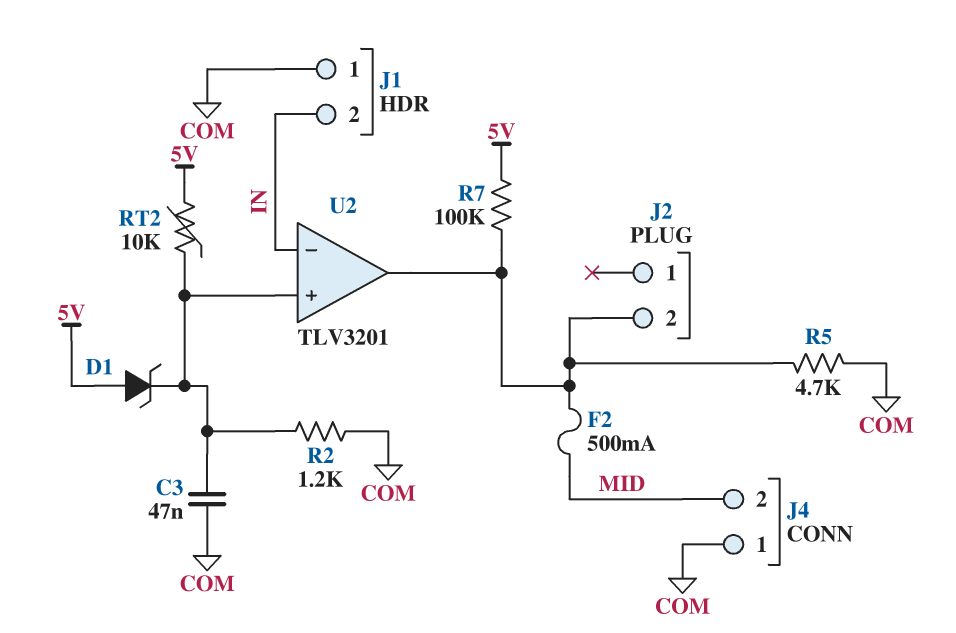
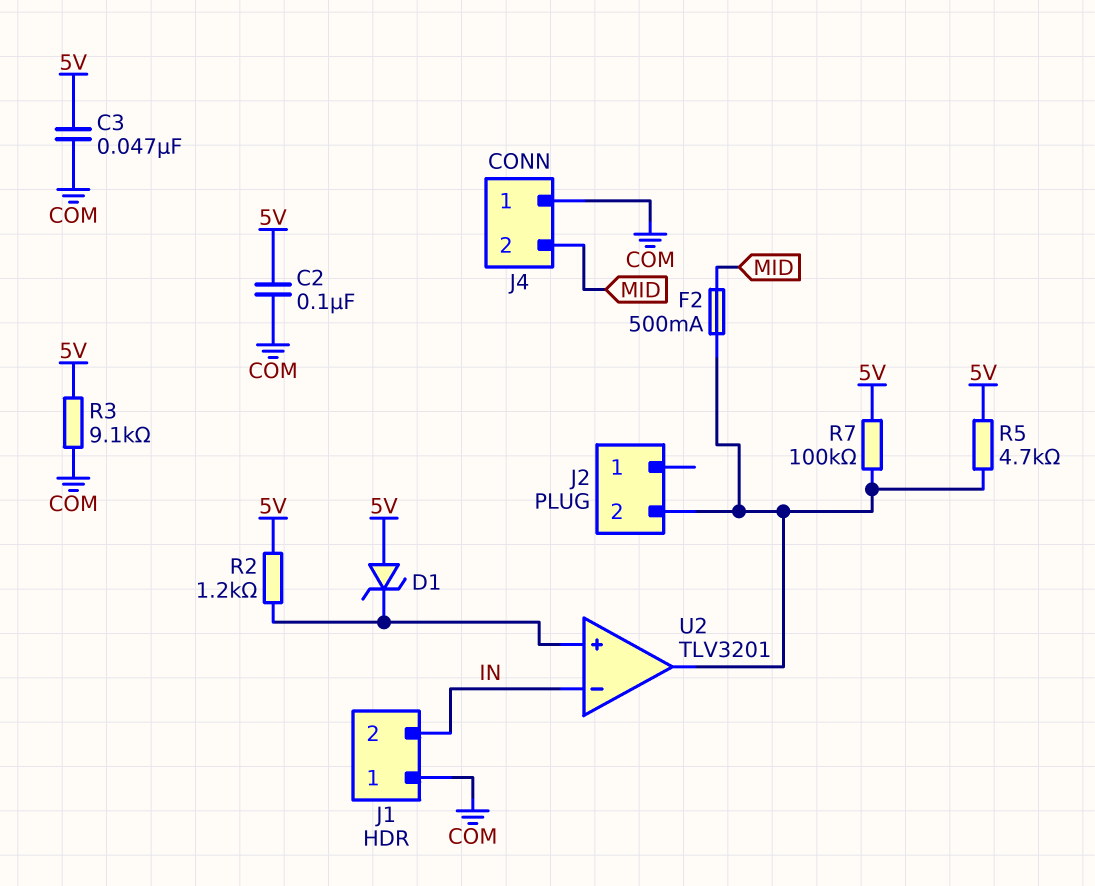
C2: none -> 100nF (5V, COM)
C3: 47nF (COM, U2/in+) -> 47nF (5V, COM)
R2: 1.2k (COM, U2/in+) -> 1.2k (5V, U2/in+)
R3: none -> 9.1k (5V, COM)
R5: 4.7k (COM, J2/2) -> 4.7k (5V, J2/2)
RT2: 10k (5V, U2/in+) -> none

